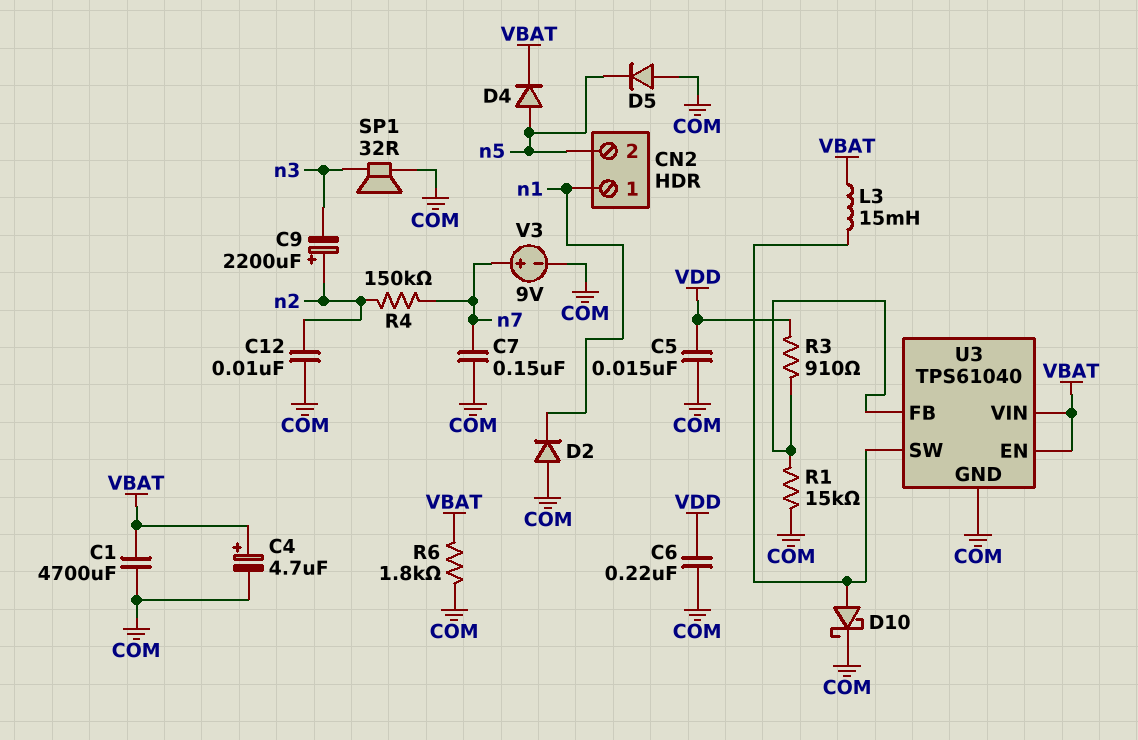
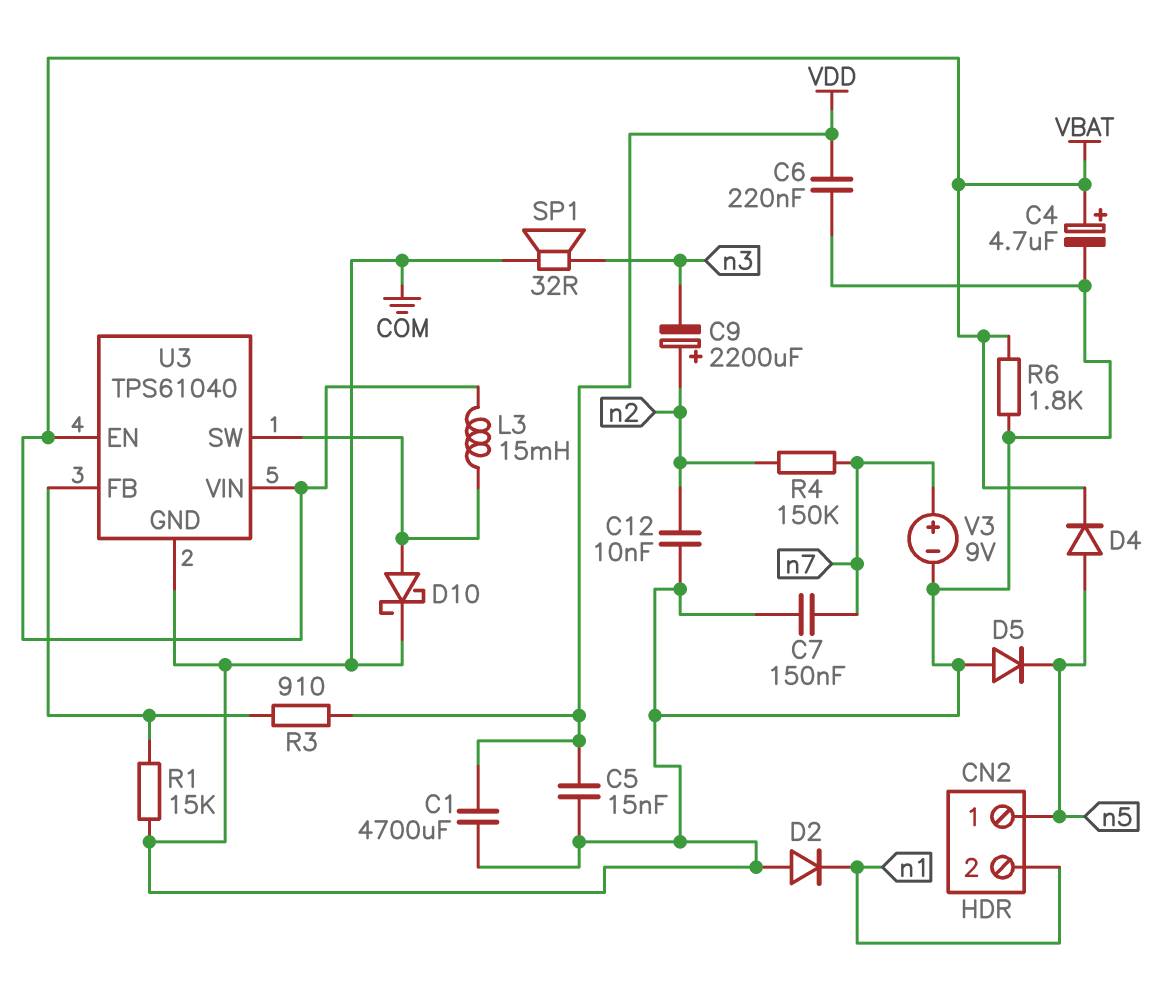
C1: 4700uF (COM, VBAT) -> 4700uF (COM, VDD)
CN2 pin 1: n1 -> n5
CN2 pin 2: n5 -> n1

